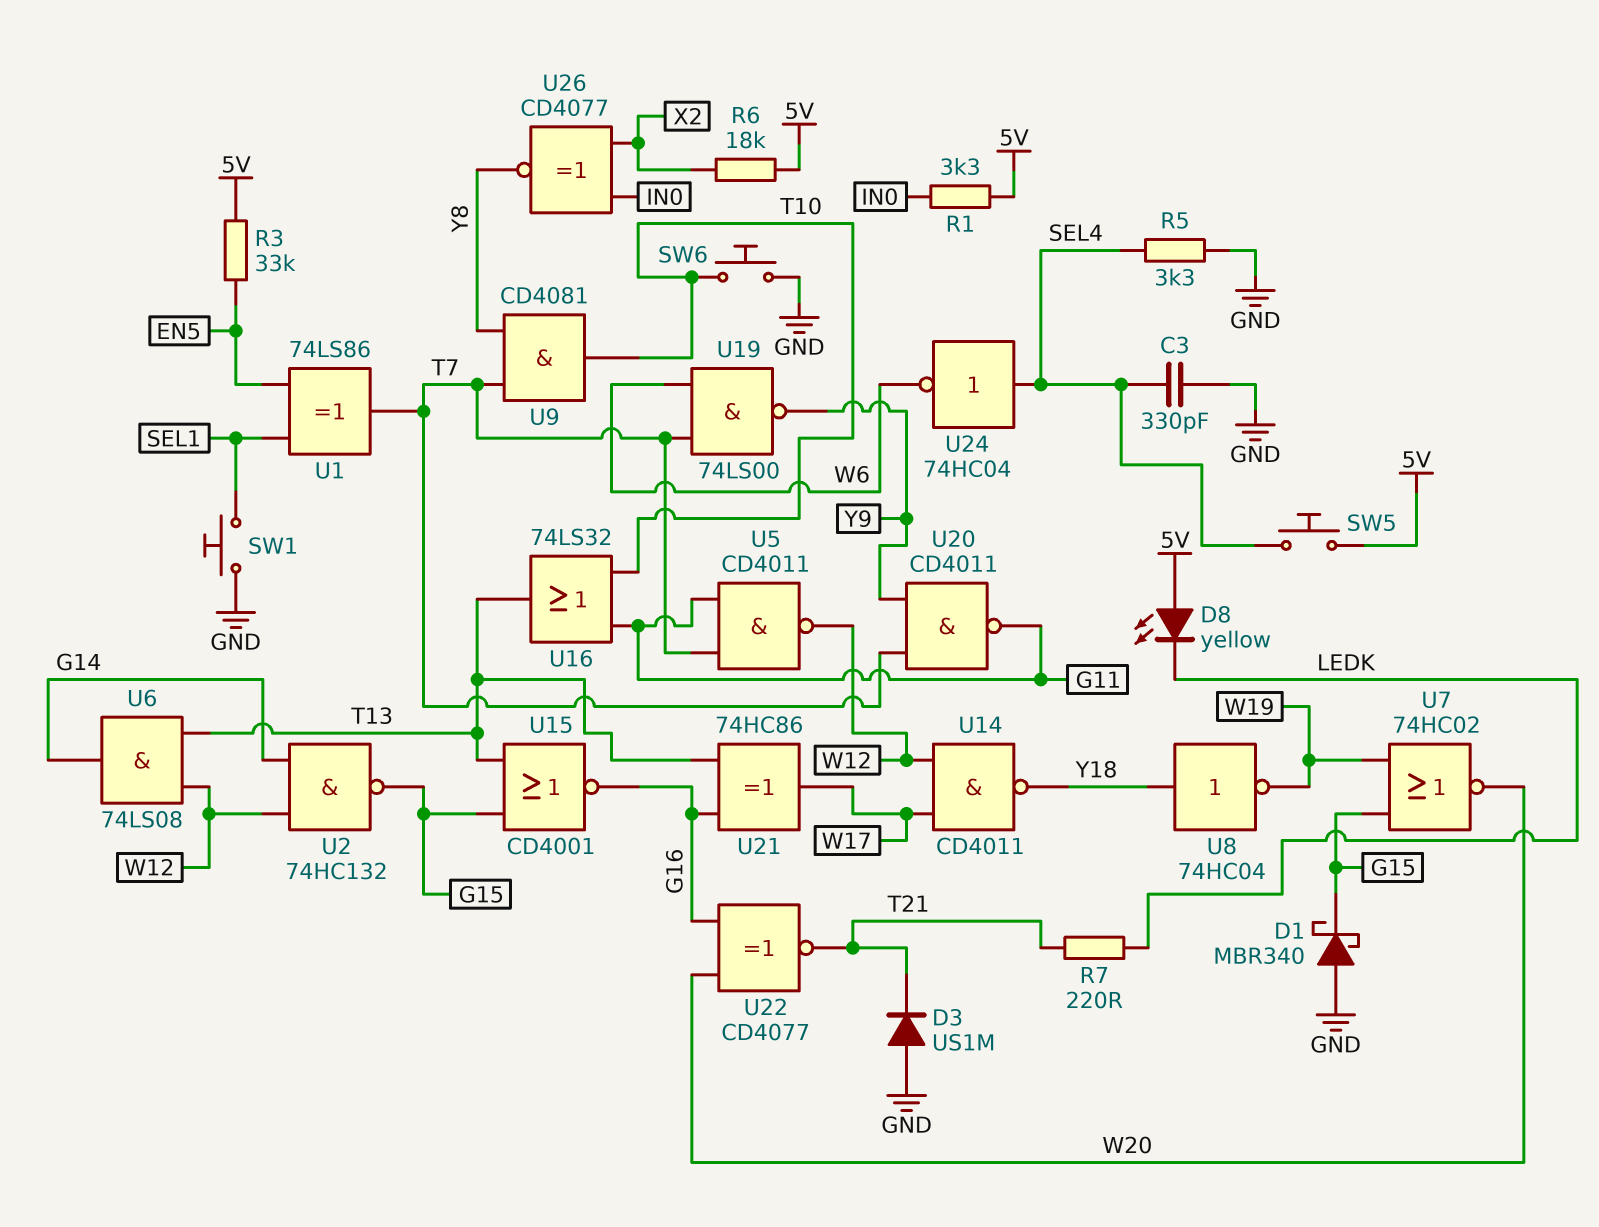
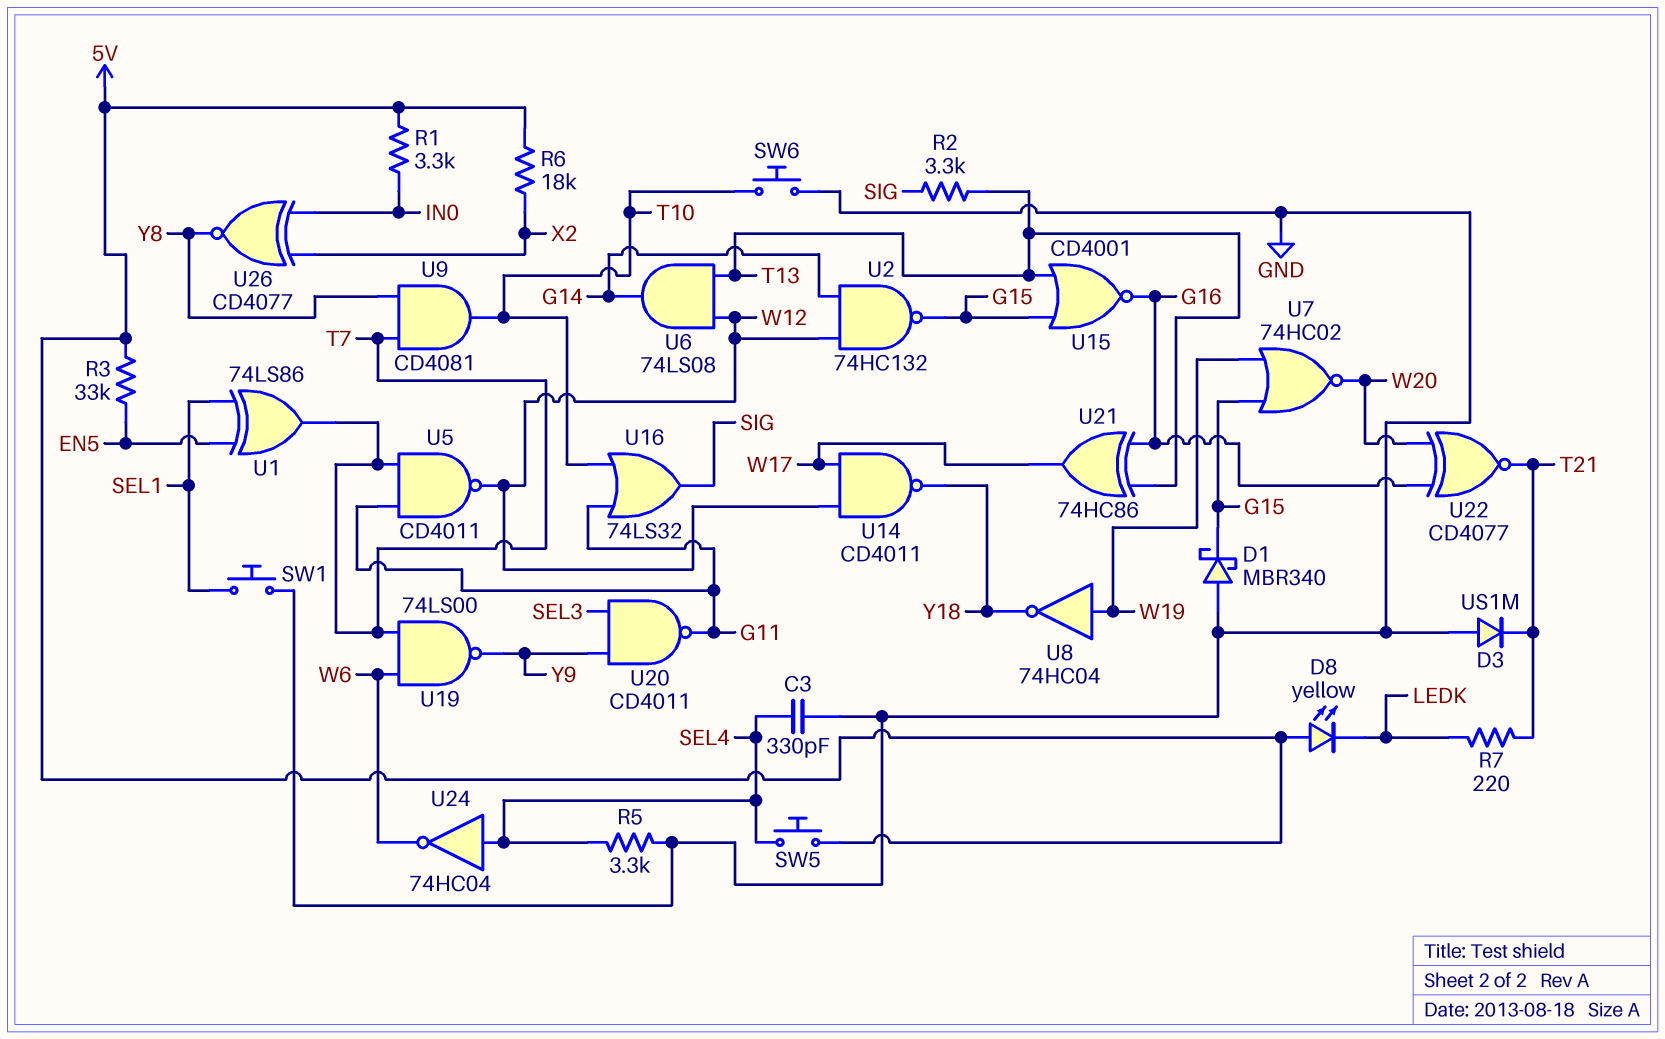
R2: none -> 3.3k (SIG, T13)
U8: NOT 74HC04 (in Y18, out W19) -> NOT 74HC04 (in W19, out Y18)
U16: OR 74LS32 (in G11, in T10, out T13) -> OR 74LS32 (in G11, in T10, out SIG)
U20: NAND CD4011 (in T7, in Y9, out G11) -> NAND CD4011 (in SEL3, in Y9, out G11)

